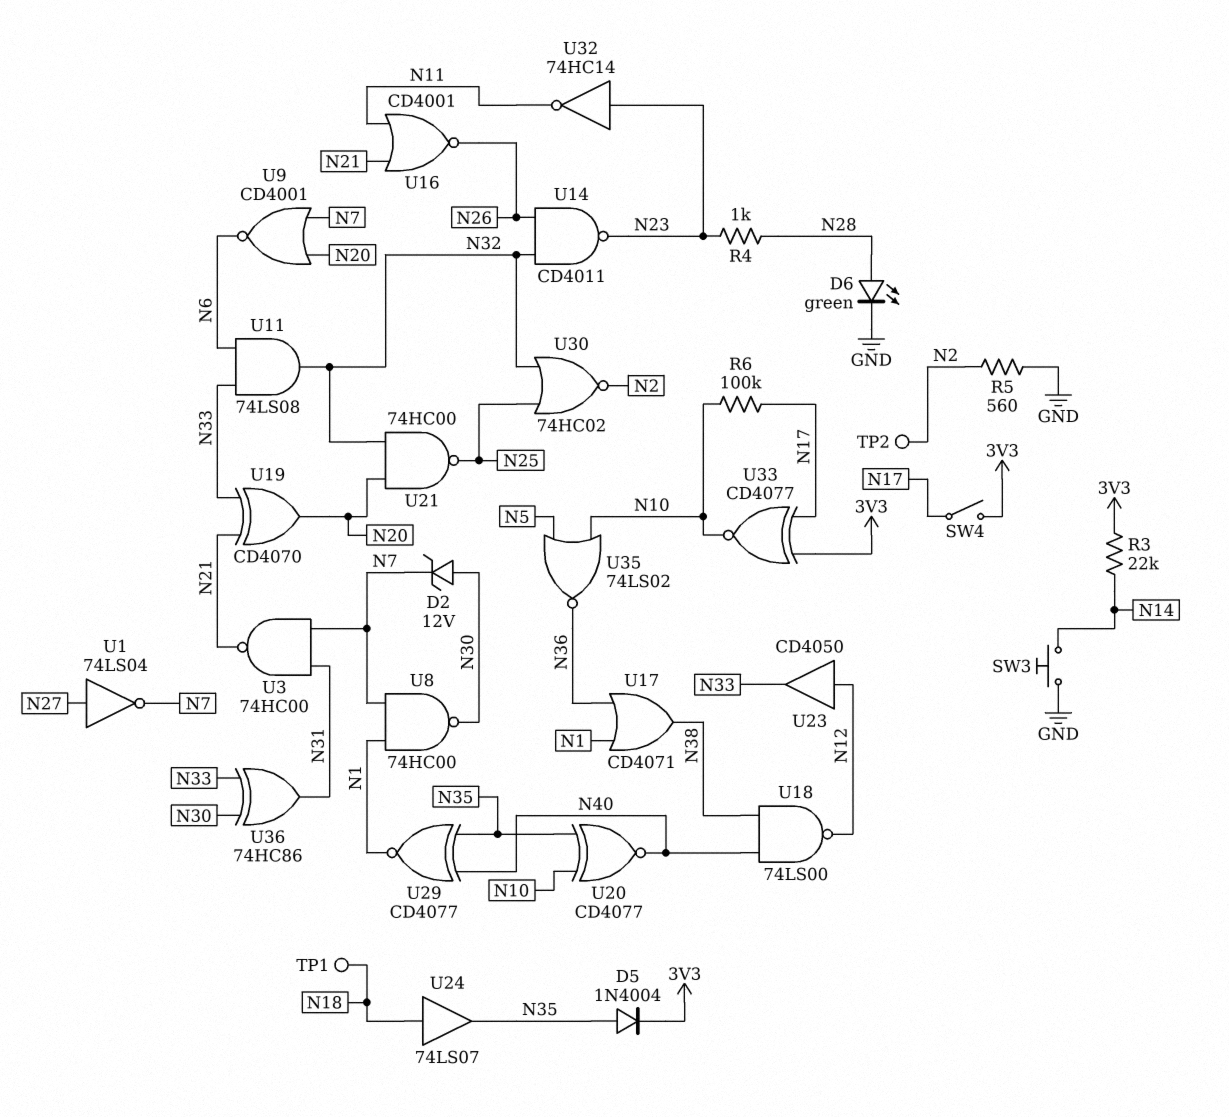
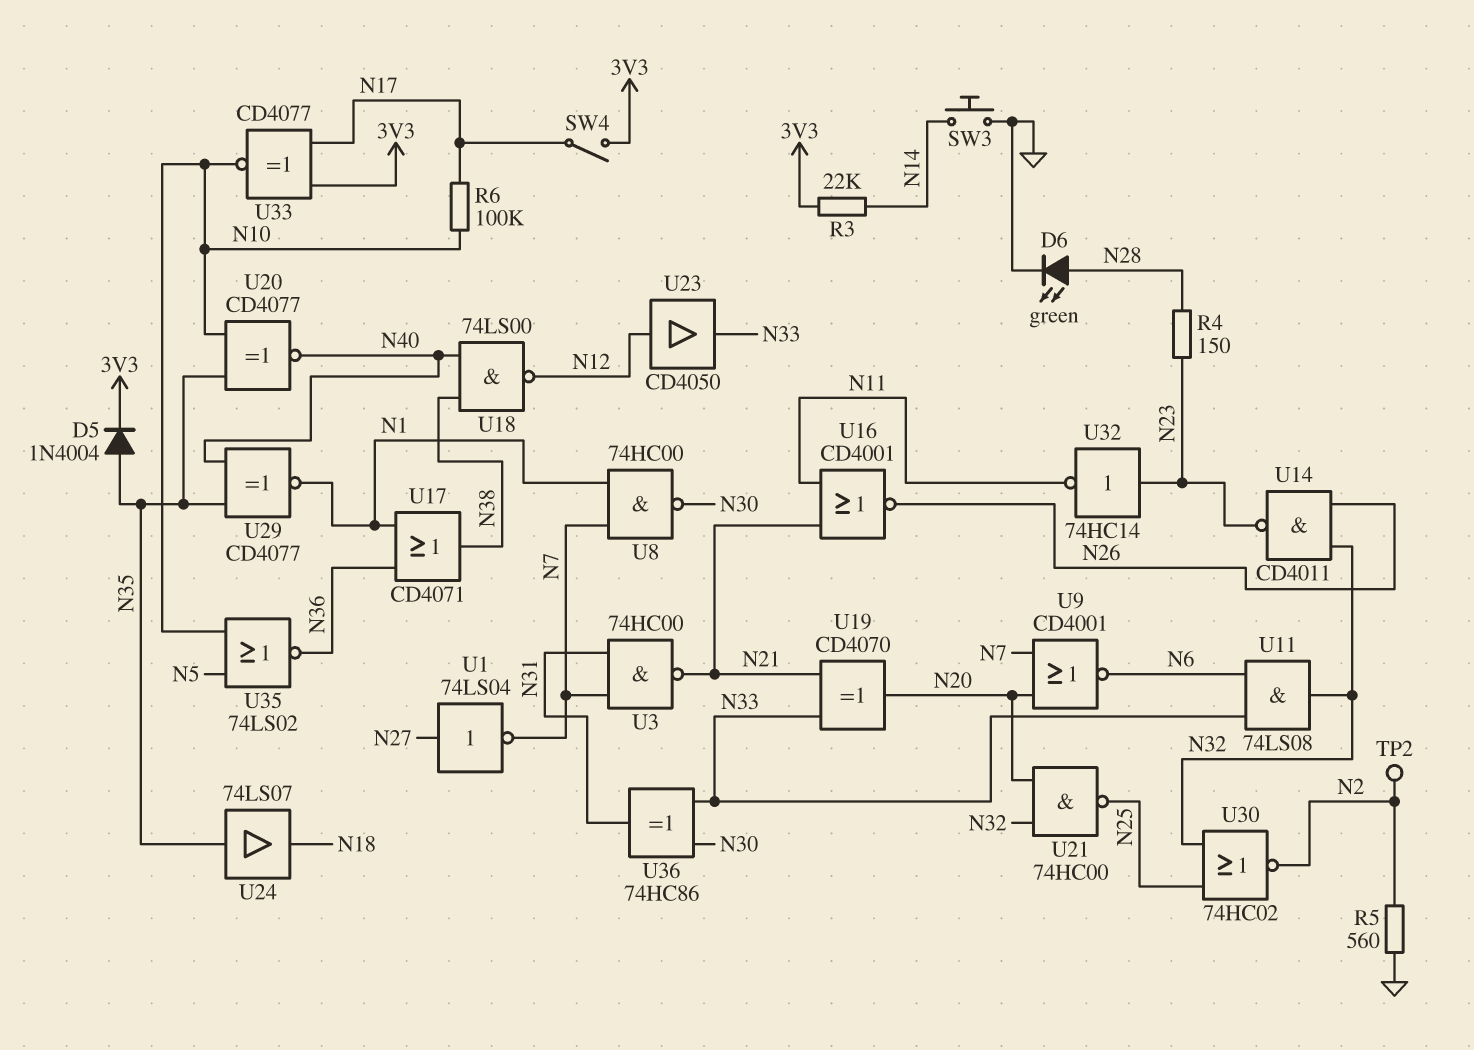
D2: zener 12V (A N30, K N7) -> none
R4: 1k (N23, N28) -> 150 (N23, N28)
TP1: test point (N18) -> none
U24: buffer 74LS07 (in N18, out N35) -> buffer 74LS07 (in N35, out N18)

